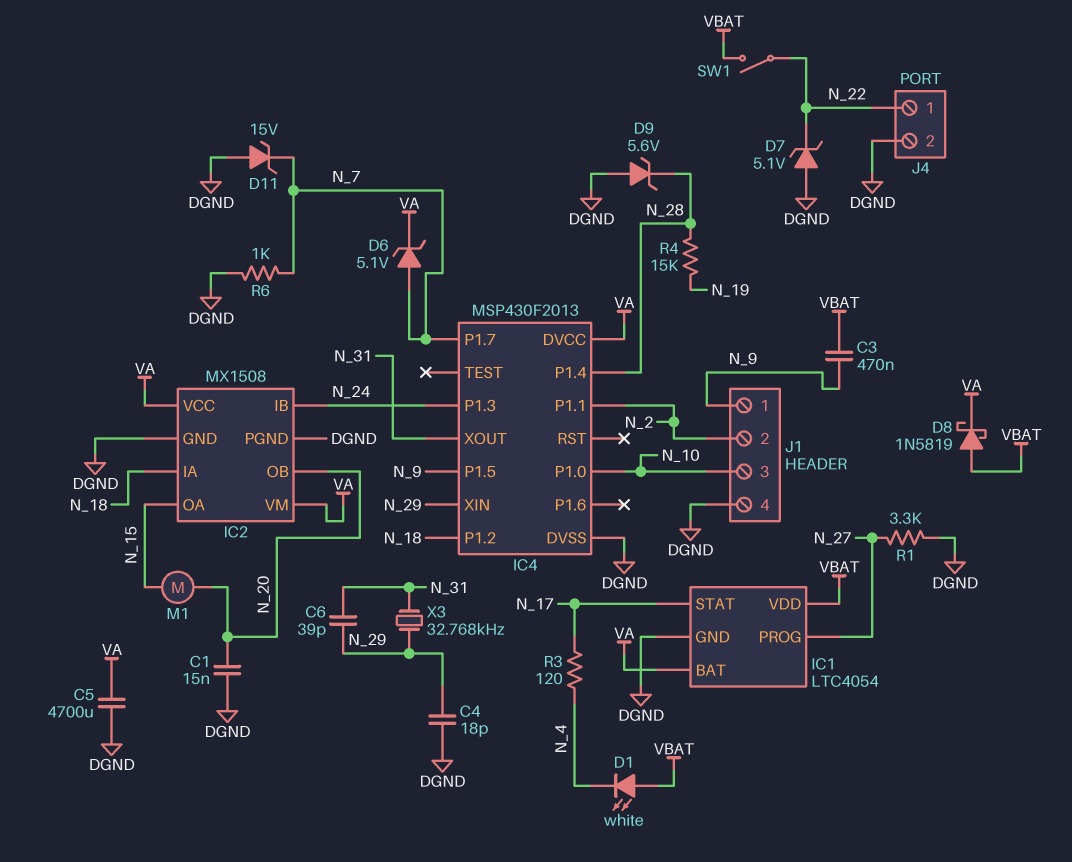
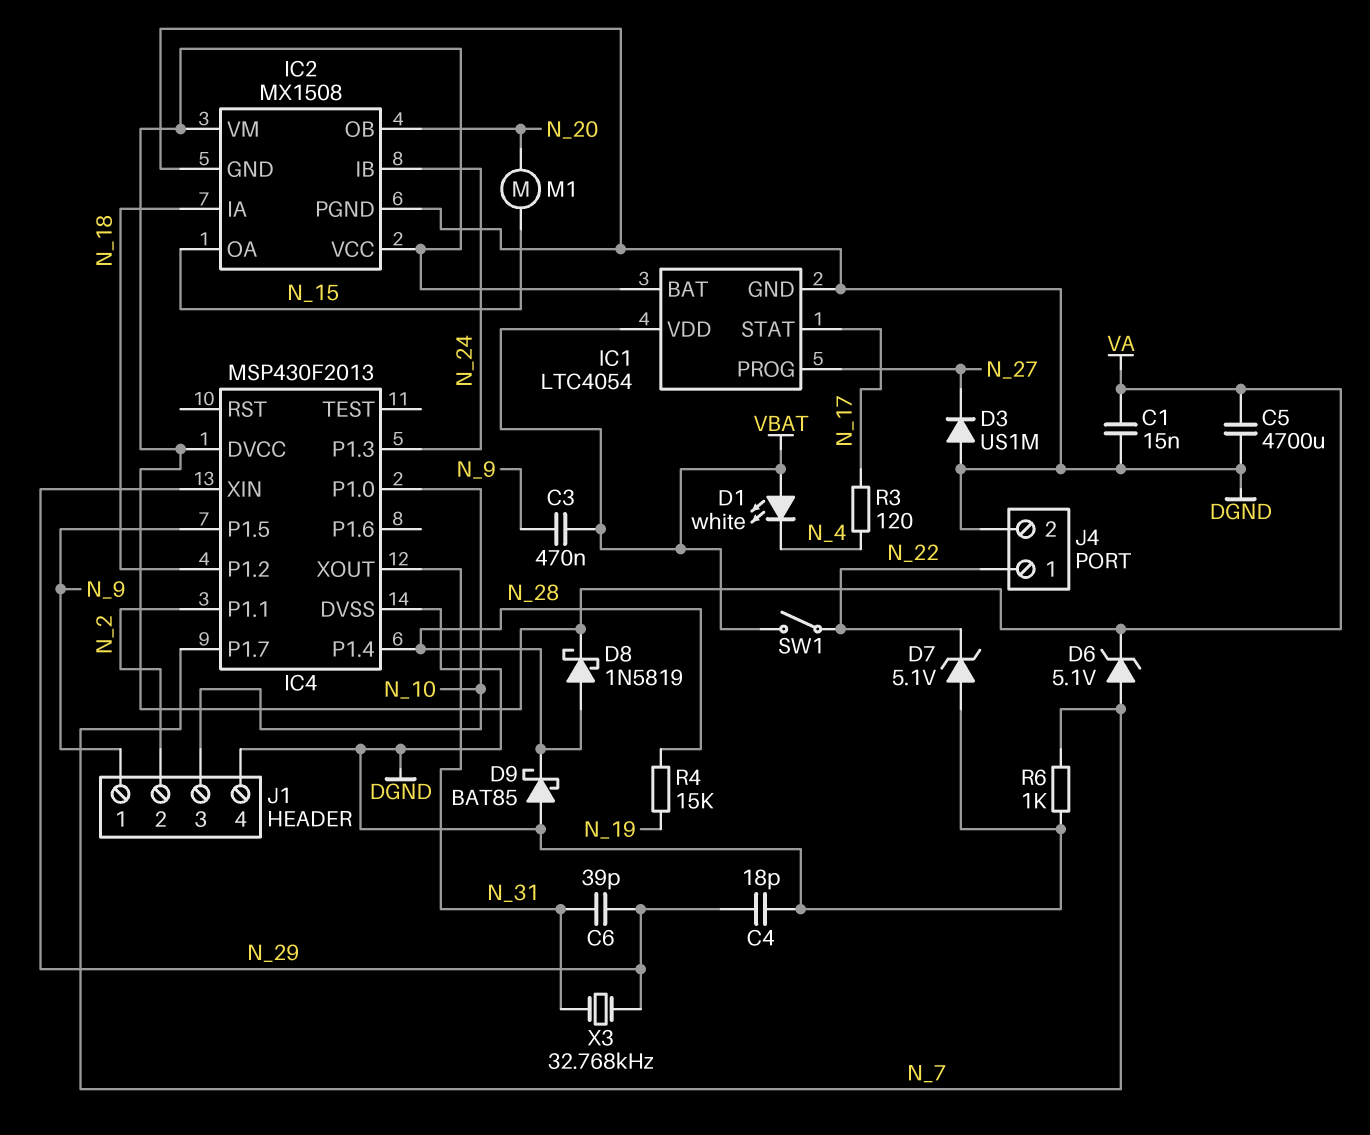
C1: 15nF (DGND, N_20) -> 15nF (DGND, VA)
D3: none -> diode US1M (A DGND, K N_27)
D8: schottky 1N5819 (A VBAT, K VA) -> schottky 1N5819 (A N_28, K VA)
D9: zener 5.6V (A DGND, K N_28) -> schottky BAT85 (A DGND, K N_28)
D11: zener 15V (A DGND, K N_7) -> none
R1: 3.3k (DGND, N_27) -> none

